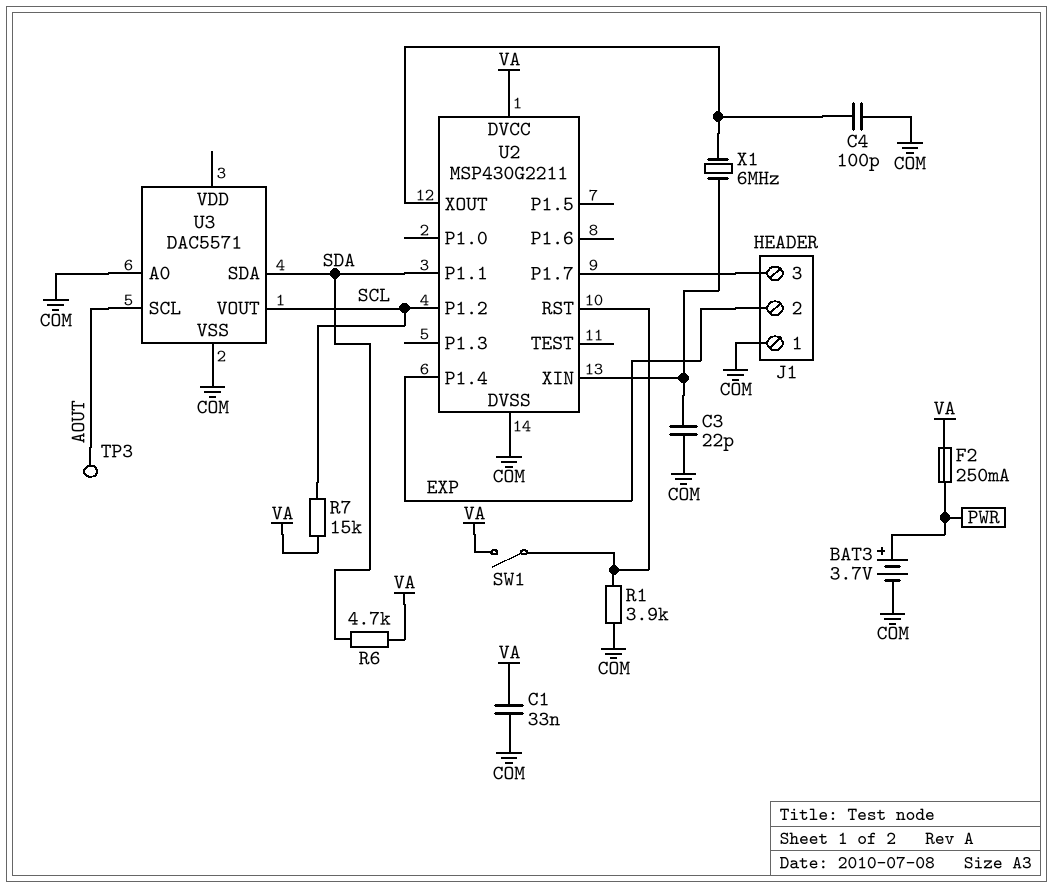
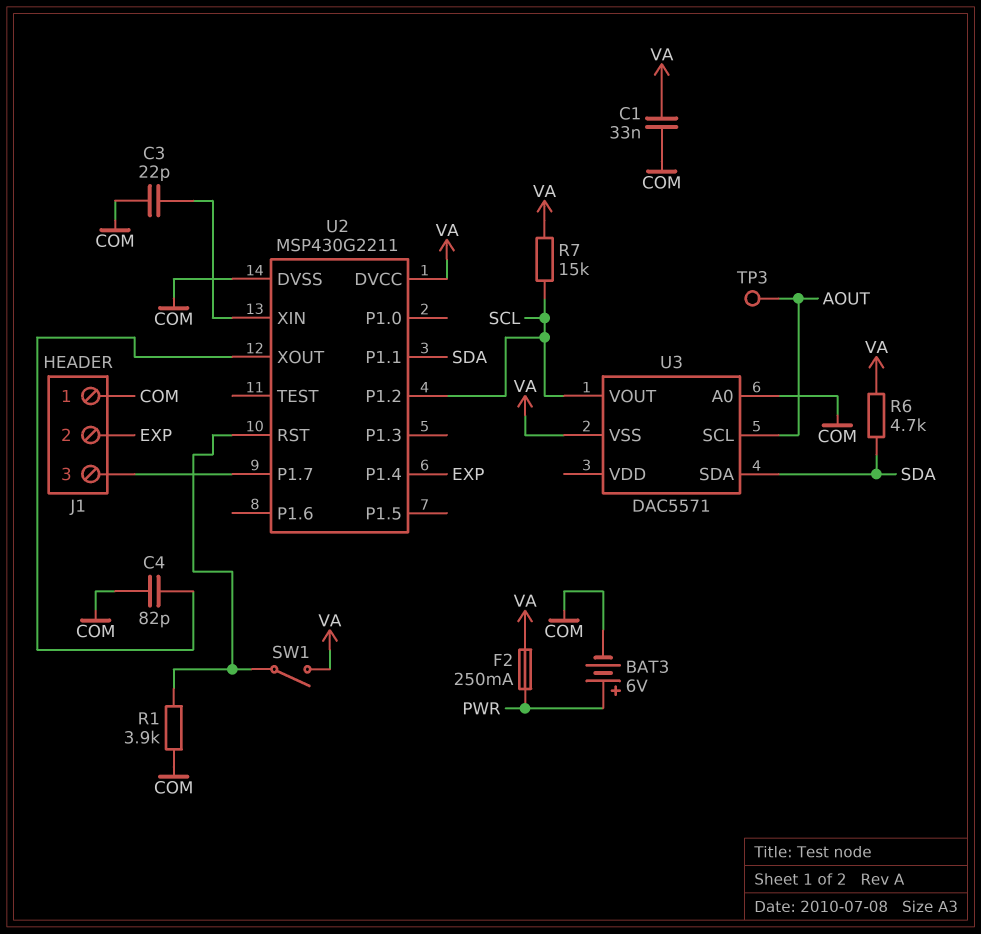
BAT3: 3.7V (plus PWR, minus COM) -> 6V (plus PWR, minus COM)
C4: 100pF (COM, U2/XOUT) -> 82pF (COM, U2/XOUT)
U3 pin VSS: COM -> VA
X1: 6MHz (U2/XIN, U2/XOUT) -> none

